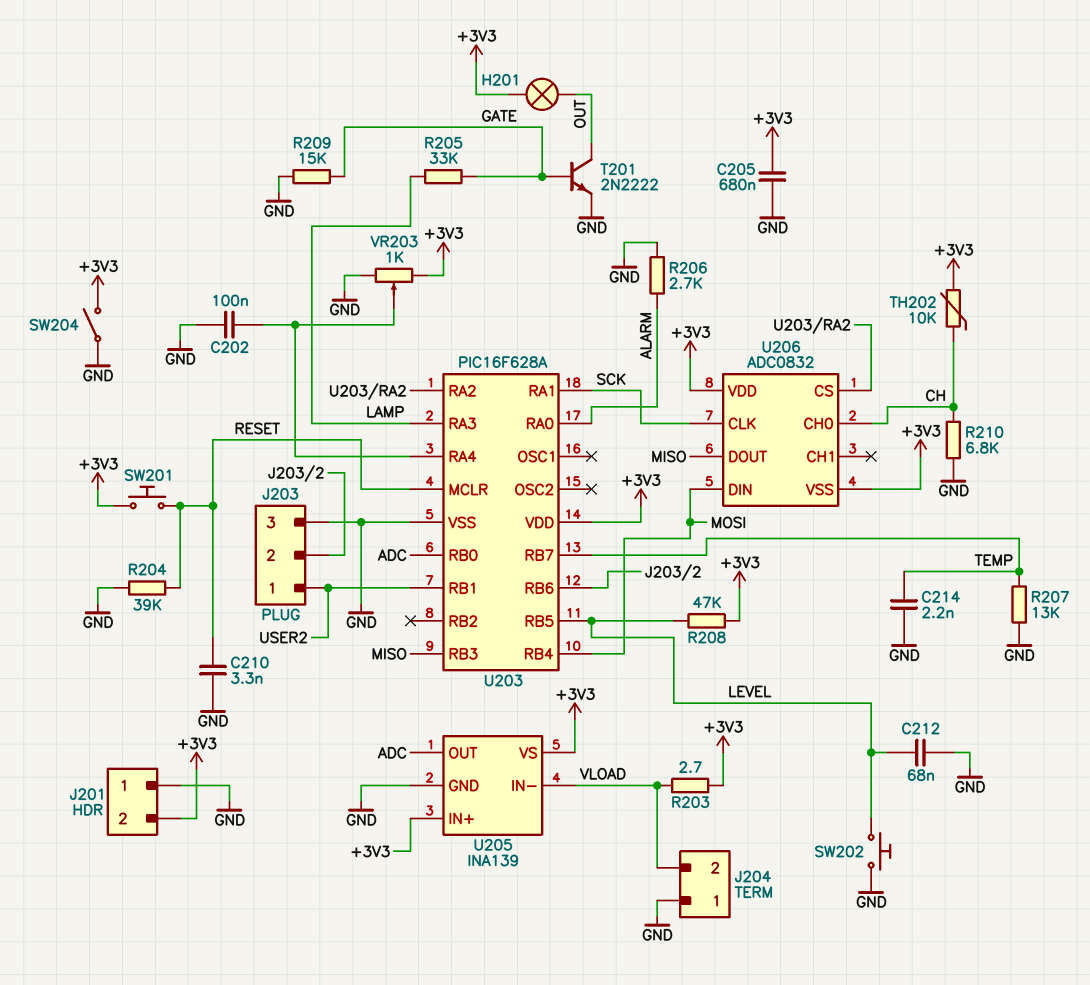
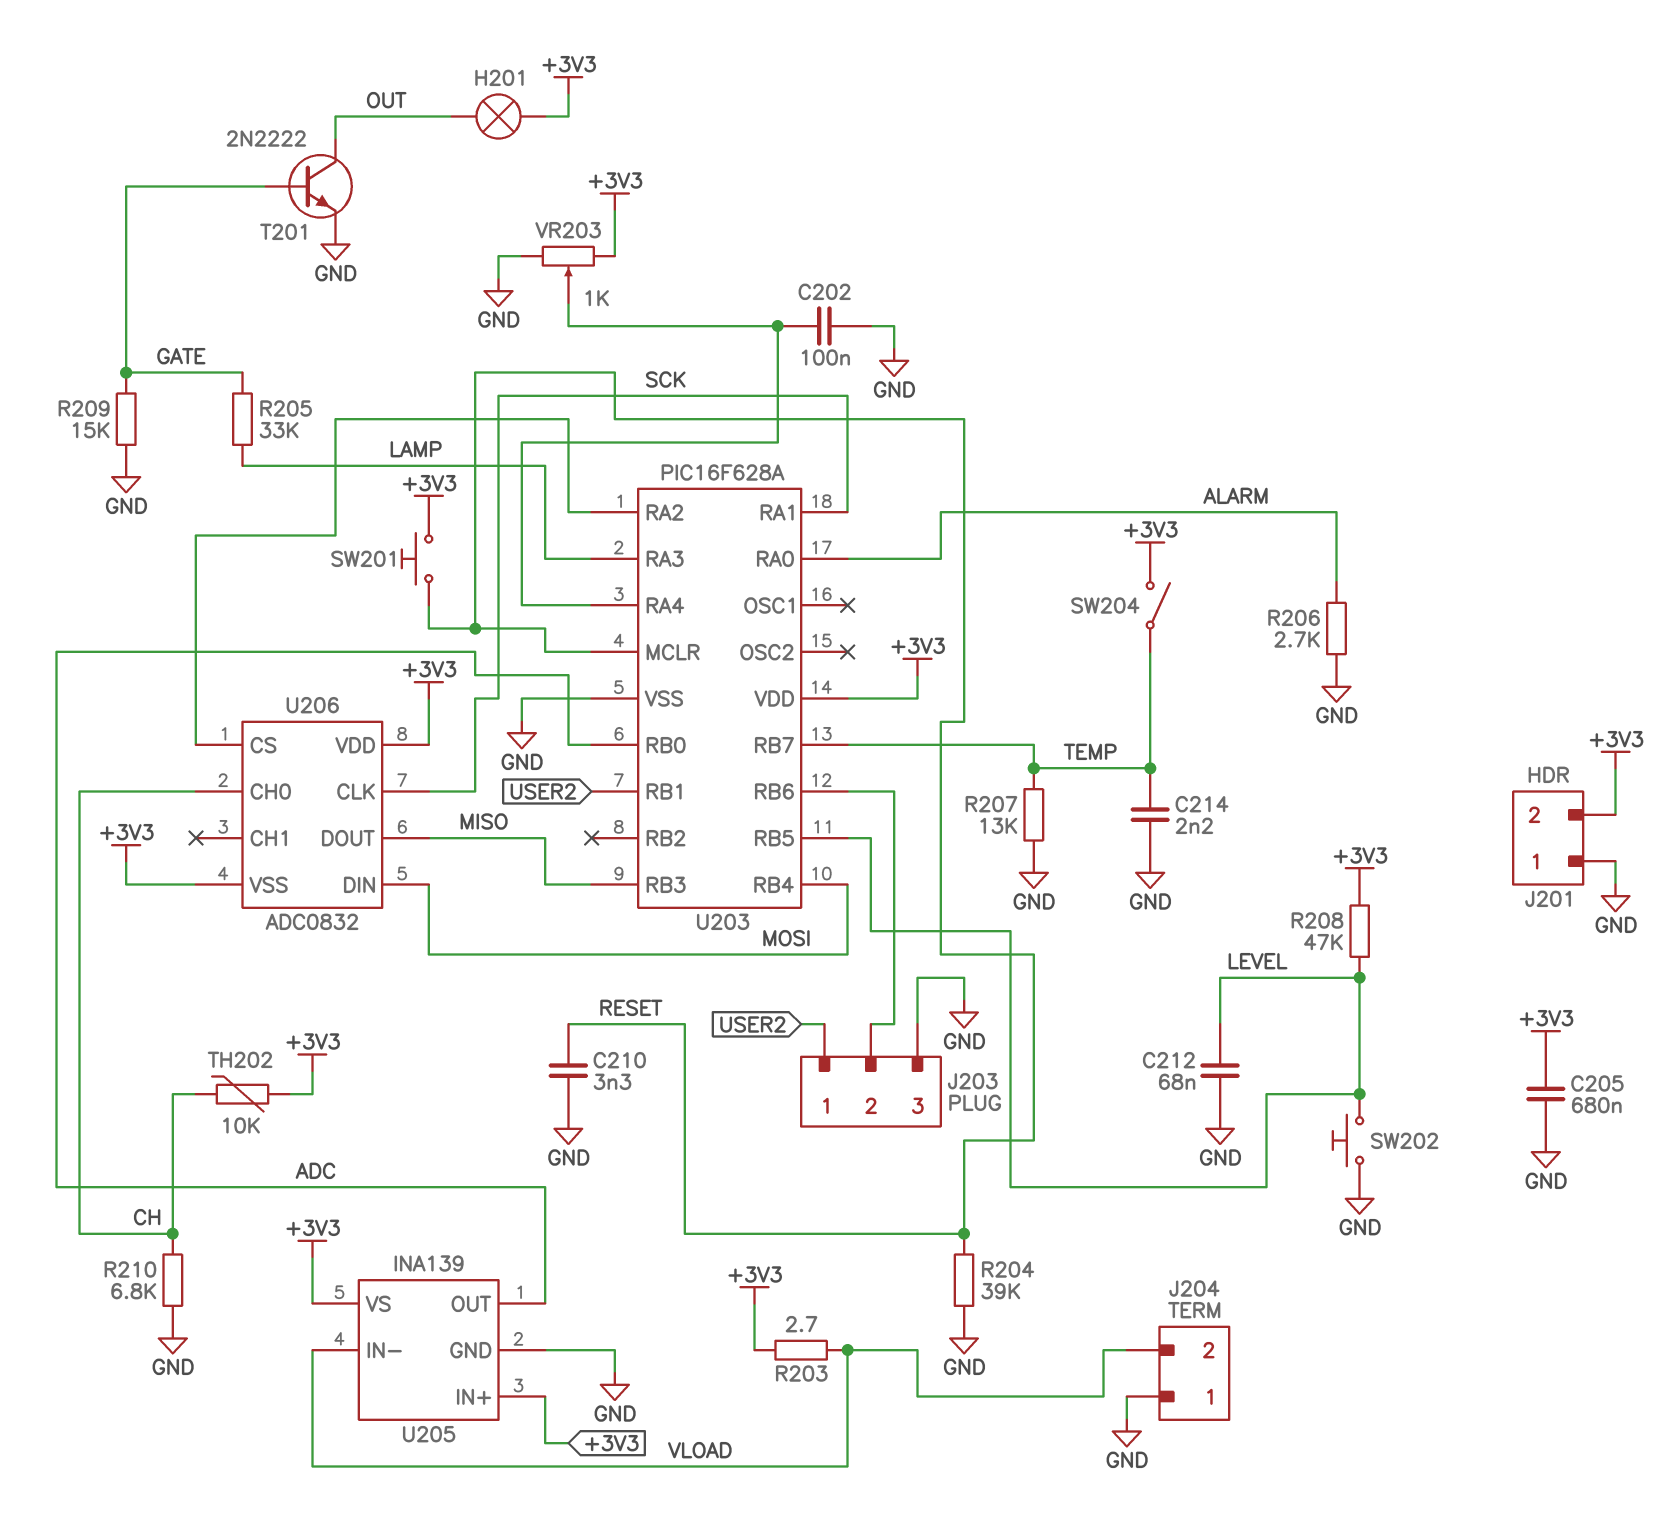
SW204: switch (+3V3, GND) -> switch (+3V3, TEMP)

